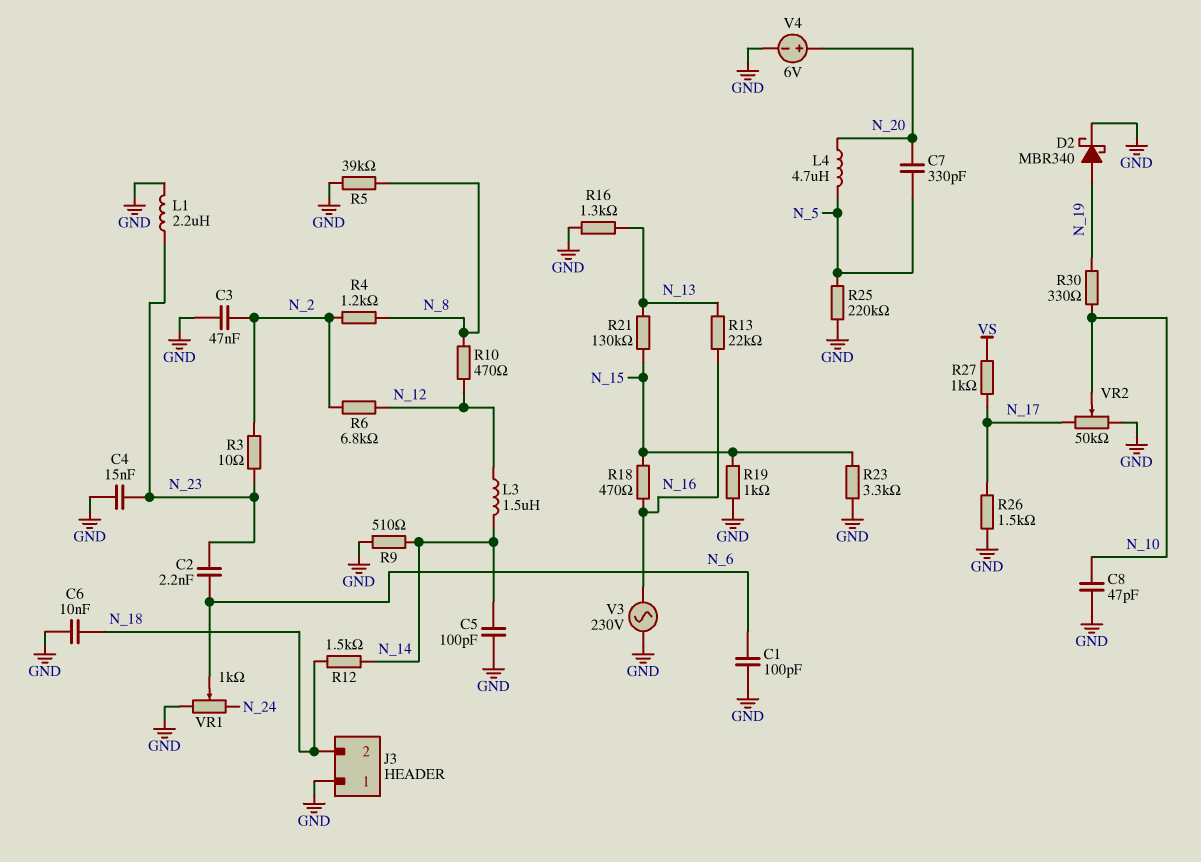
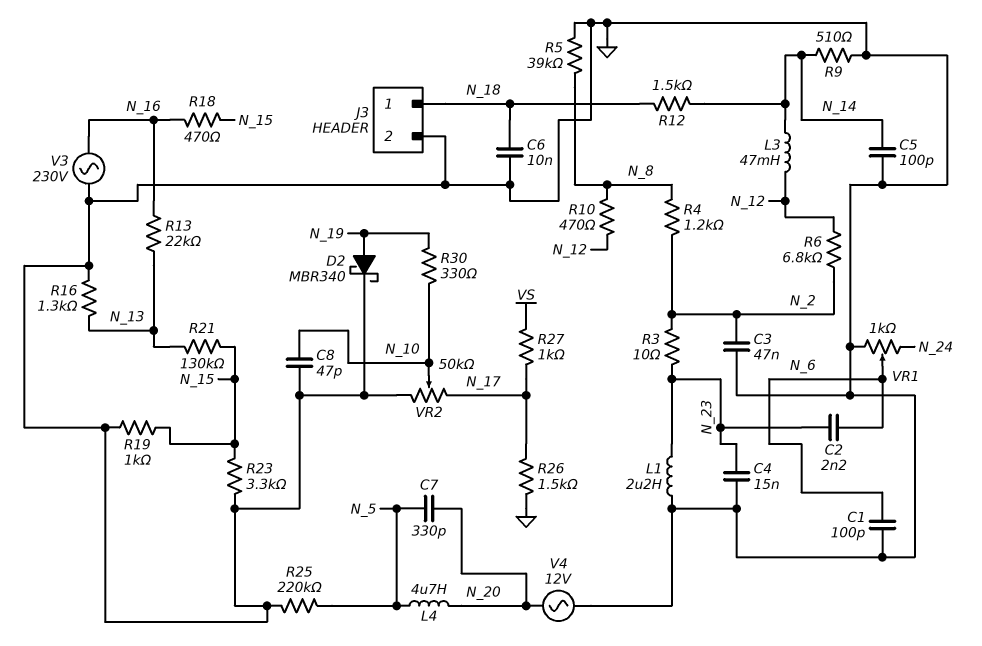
J3 pin 1: GND -> N_18
J3 pin 2: N_18 -> GND
L3: 1.5uH (N_12, N_14) -> 47mH (N_12, N_14)
V4: 6V (plus N_20, minus GND) -> AC 12V (GND, N_20)

